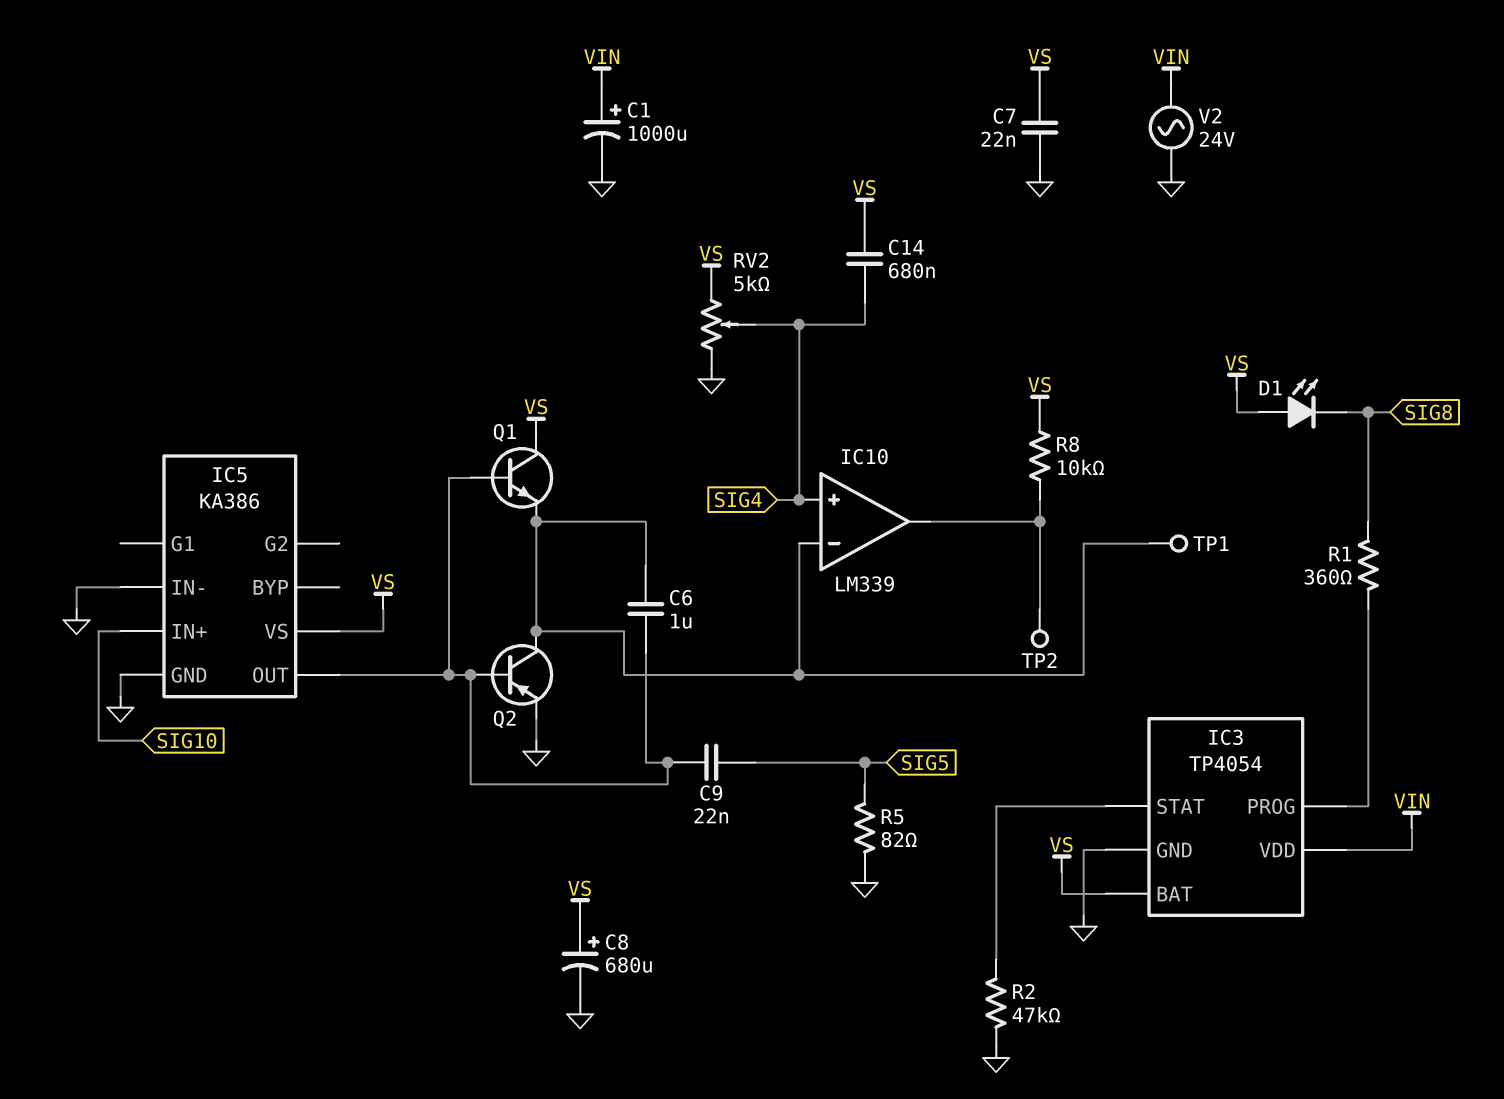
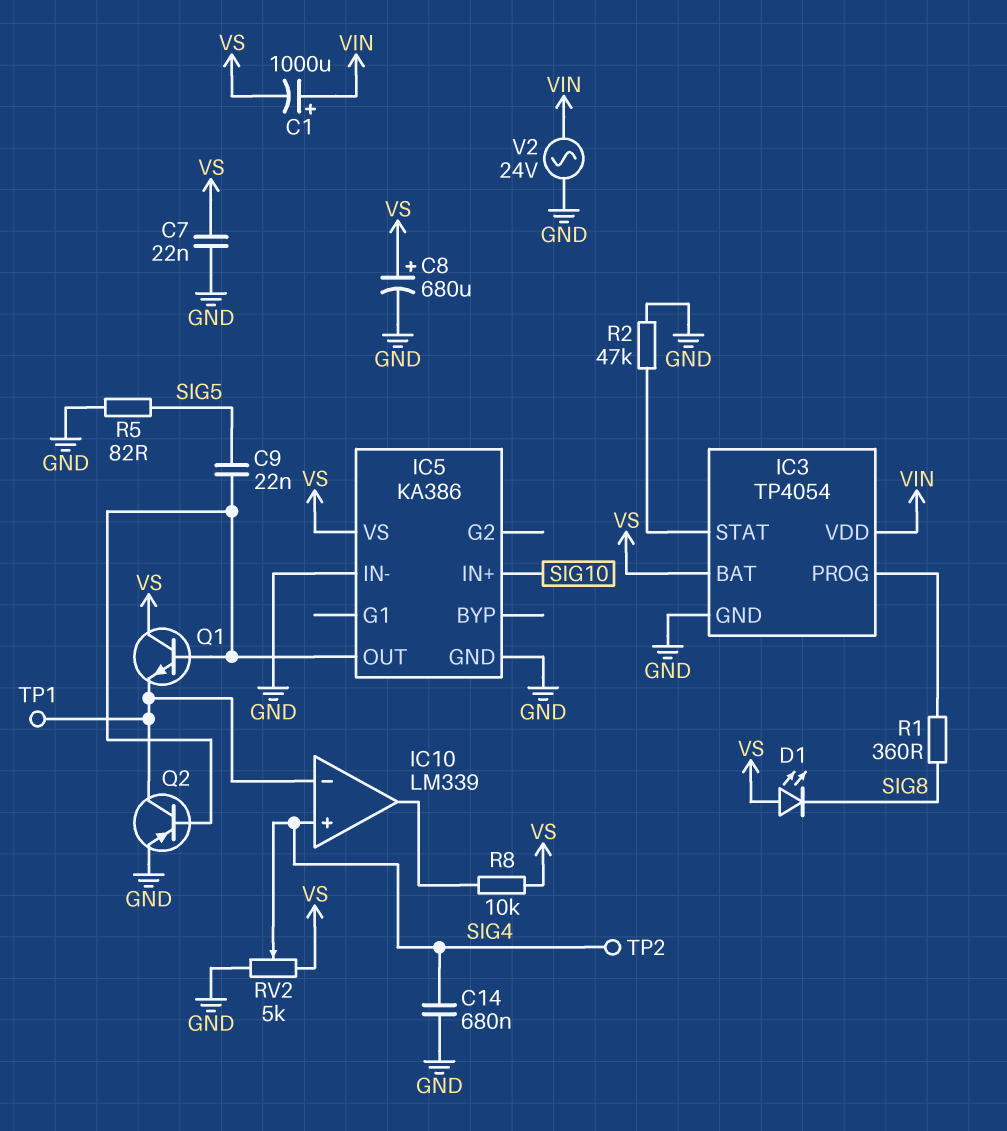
C1: 1000uF (plus VIN, minus GND) -> 1000uF (plus VIN, minus VS)
C6: 1uF (IC5/OUT, IC10/in-) -> none
C14: 680nF (SIG4, VS) -> 680nF (GND, SIG4)
TP2: test point (IC10/out) -> test point (SIG4)

